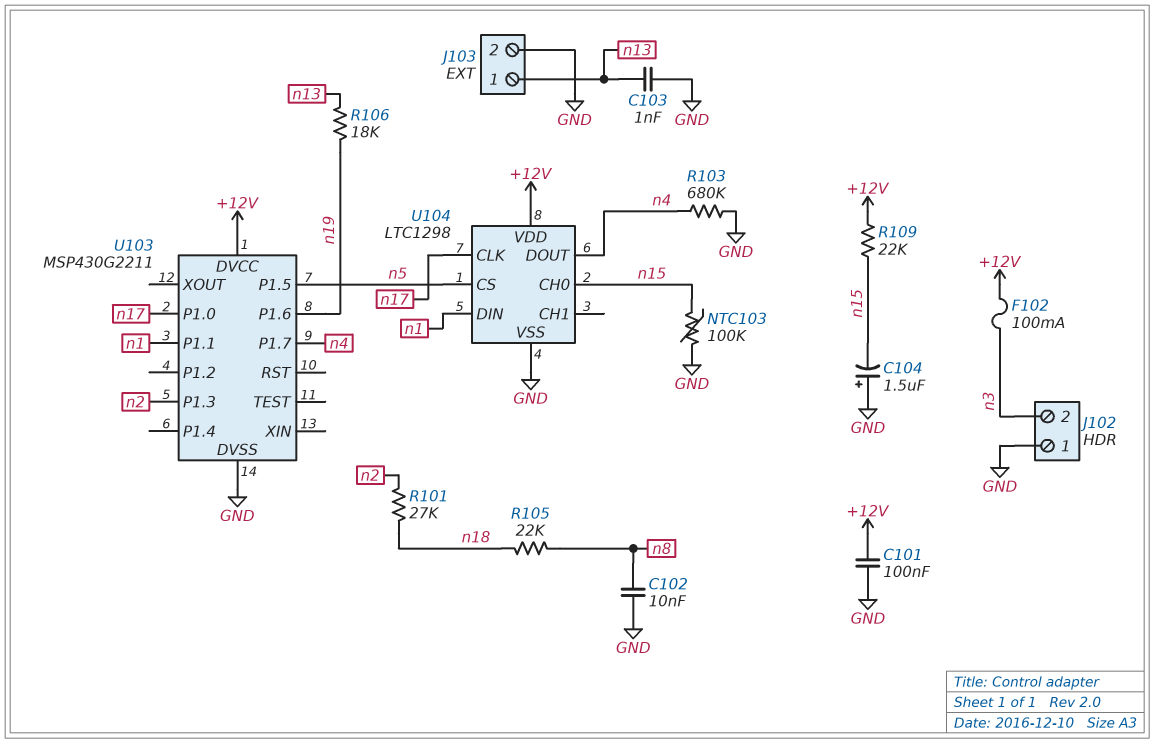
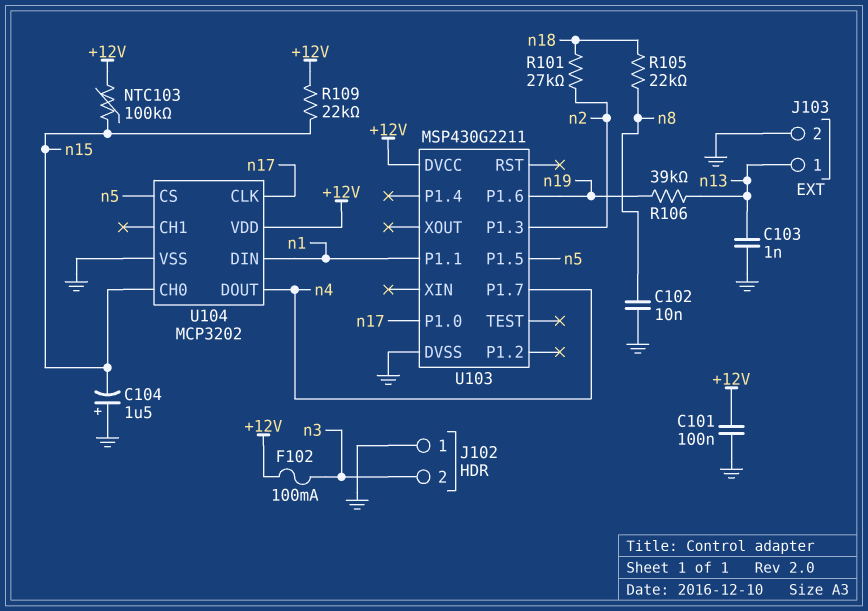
NTC103: 100k (GND, n15) -> 100k (+12V, n15)
R103: 680k (GND, n4) -> none
R106: 18k (n13, n19) -> 39k (n13, n19)
U104: LTC1298 -> MCP3202

